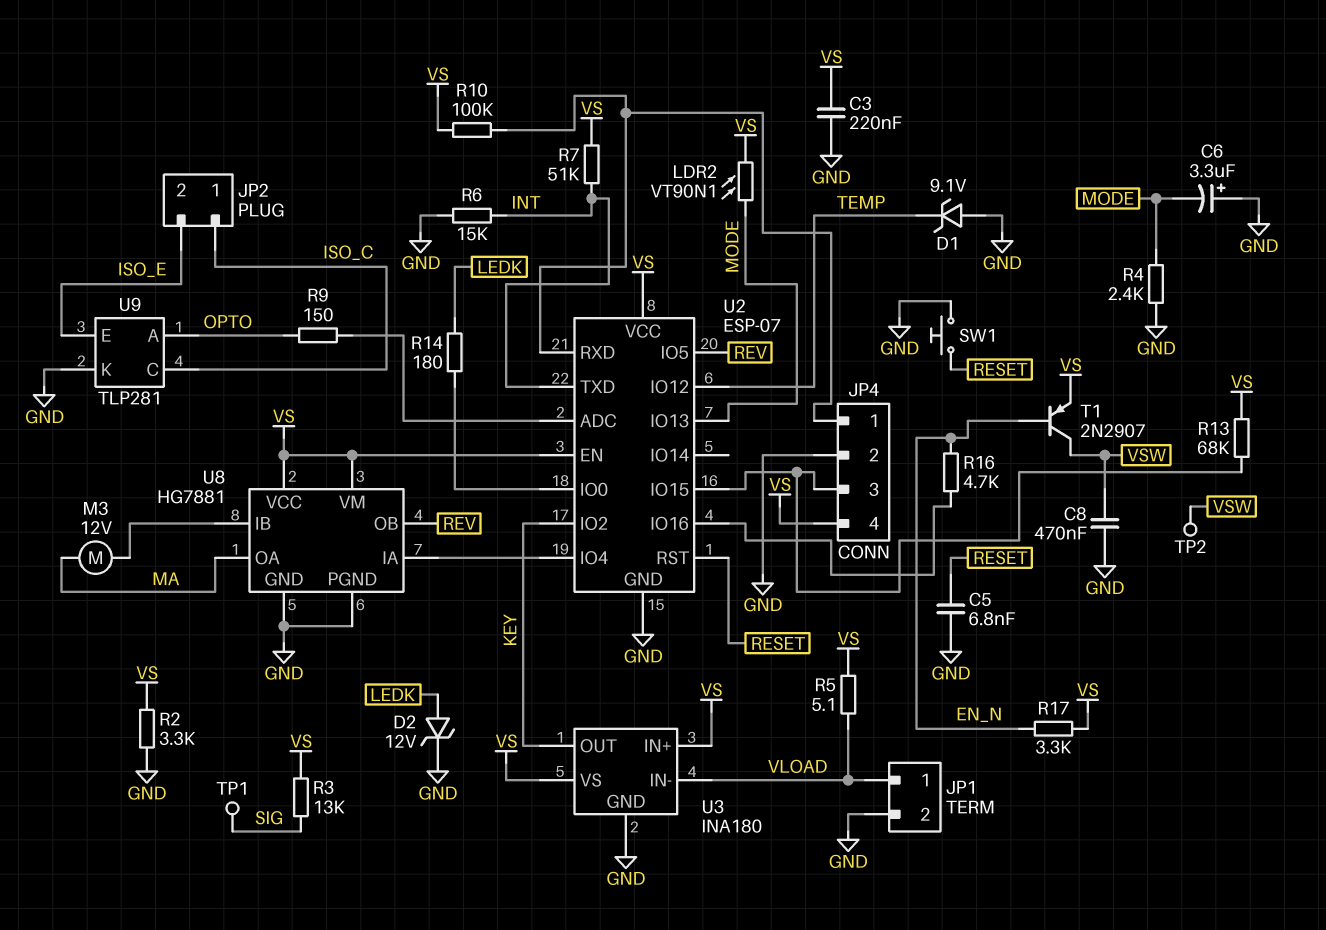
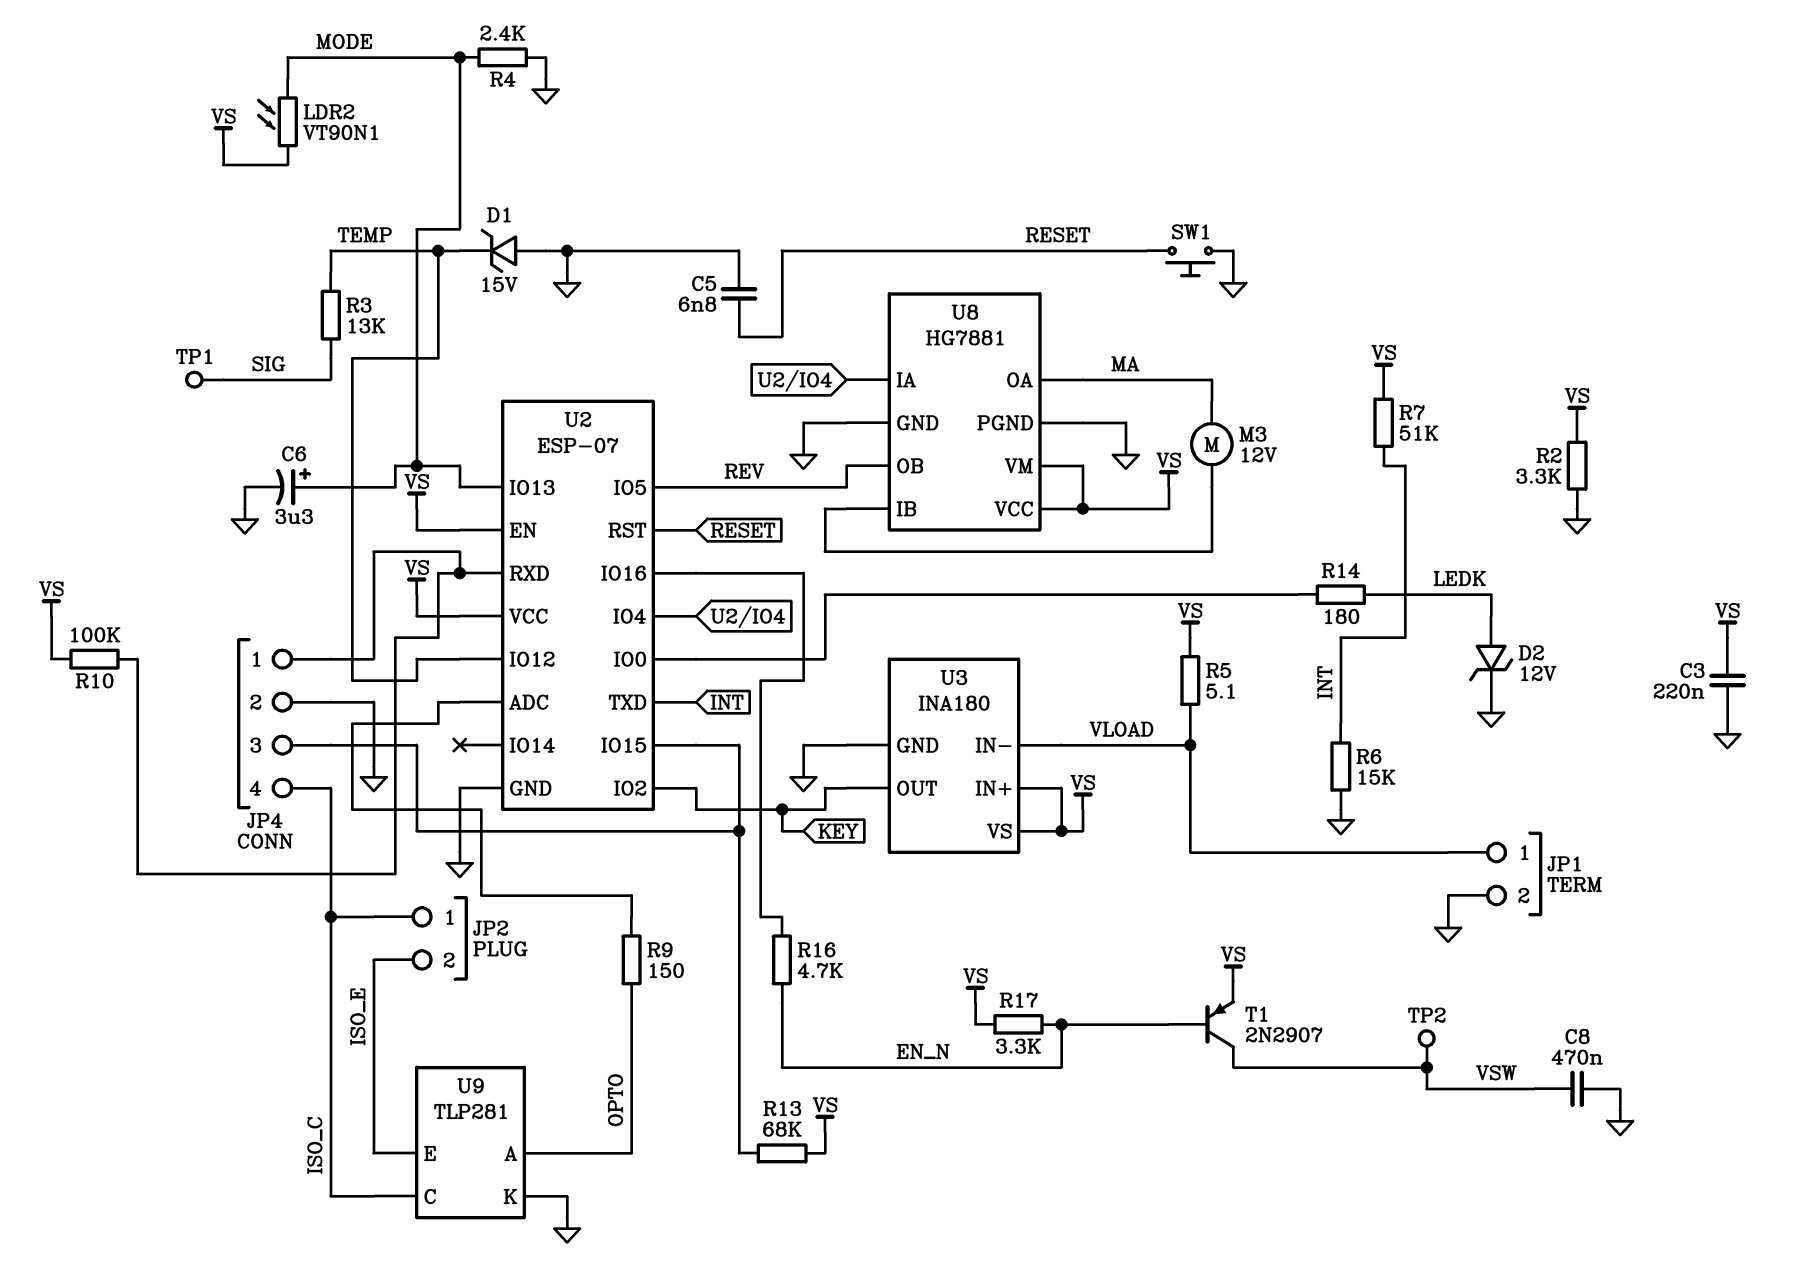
C6: 3.3uF (plus GND, minus MODE) -> 3.3uF (plus MODE, minus GND)
D1: zener 9.1V (A GND, K TEMP) -> zener 15V (A GND, K TEMP)
JP4 pin 4: VS -> ISO_C
R3: 13k (SIG, VS) -> 13k (SIG, TEMP)

